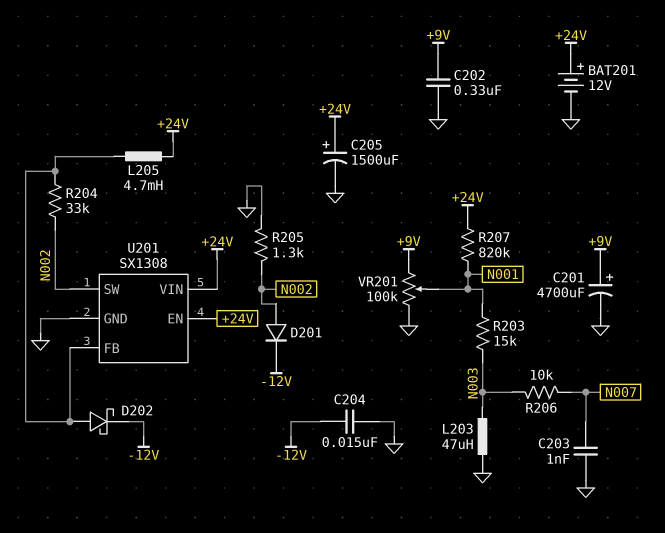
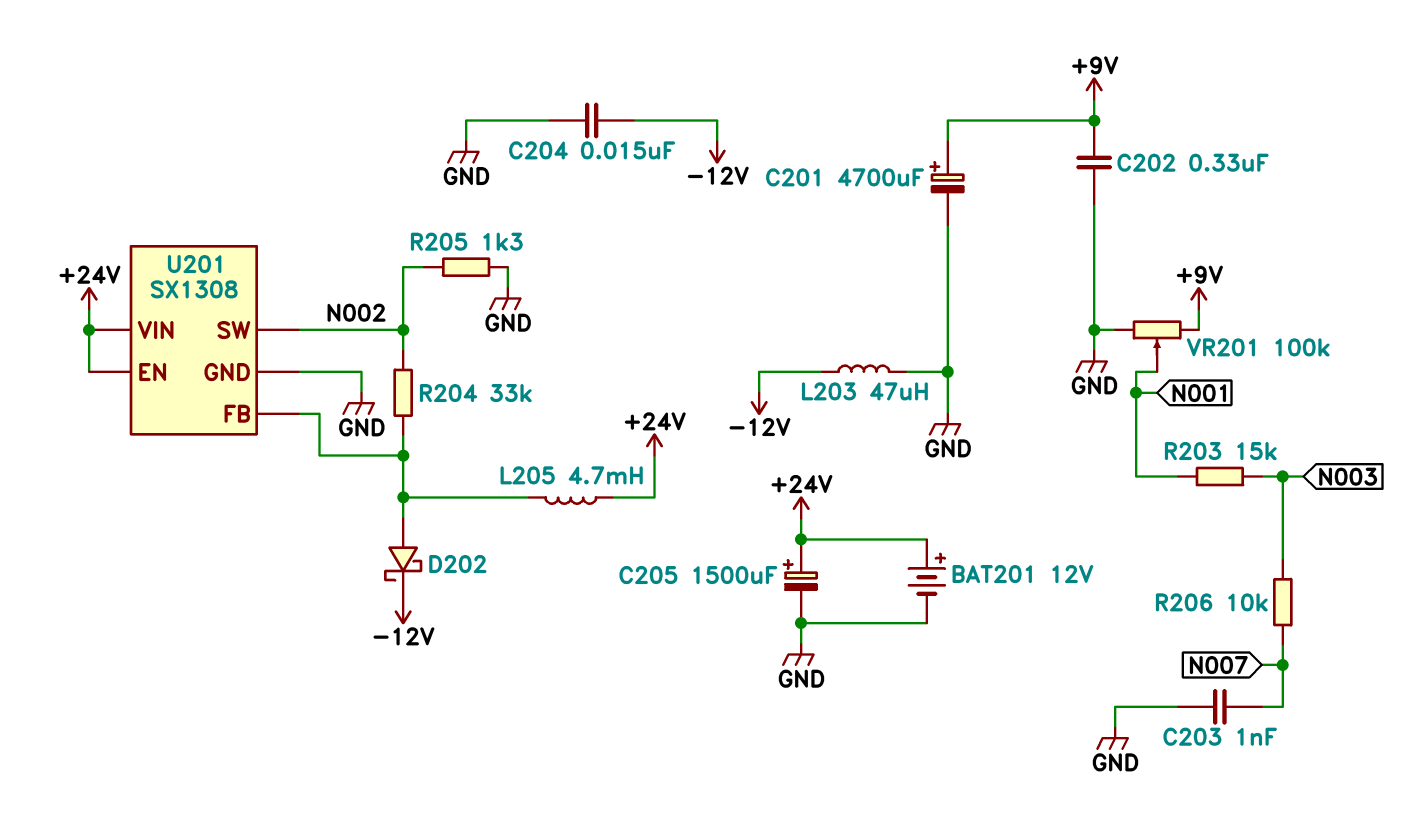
D201: diode (A N002, K -12V) -> none
L203: 47uH (GND, N003) -> 47uH (-12V, GND)
R207: 820k (+24V, N001) -> none

